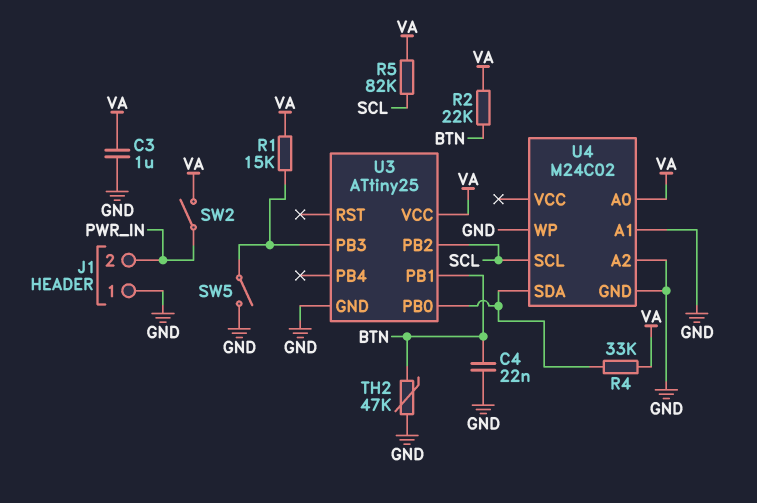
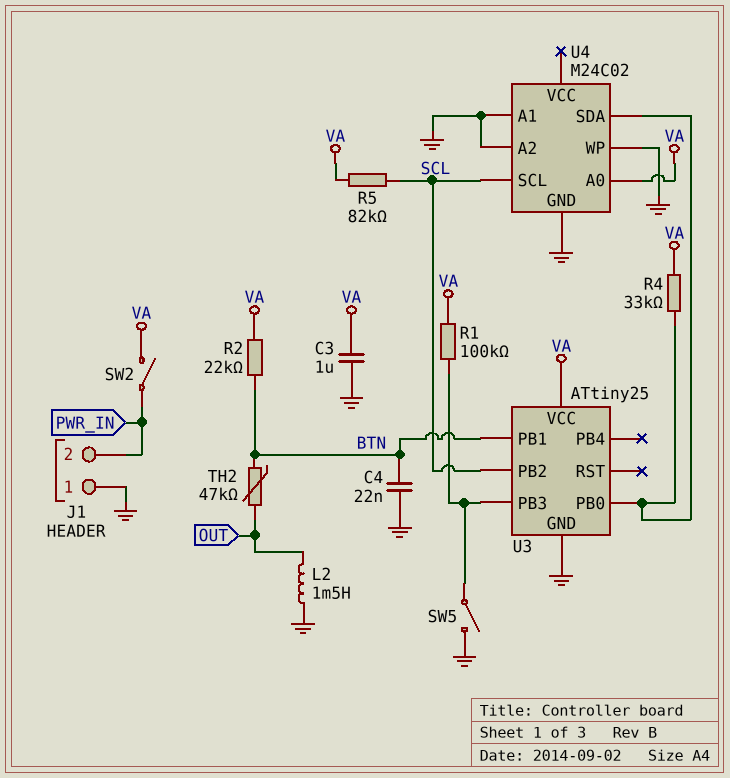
L2: none -> 1.5mH (GND, OUT)
R1: 15k (U3/PB3, VA) -> 100k (U3/PB3, VA)
TH2: 47k (BTN, GND) -> 47k (BTN, OUT)

